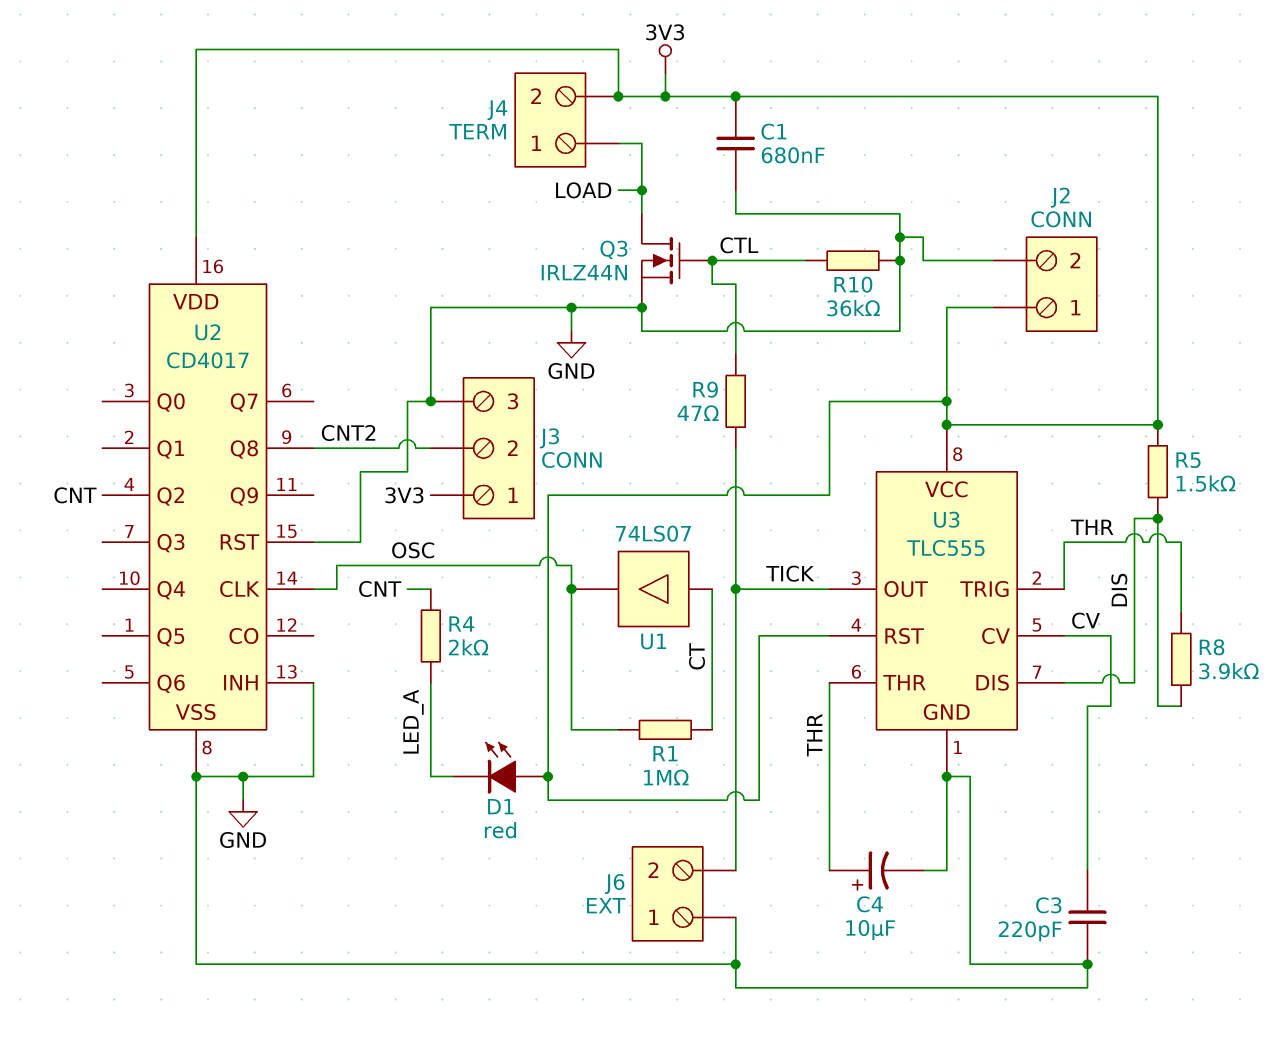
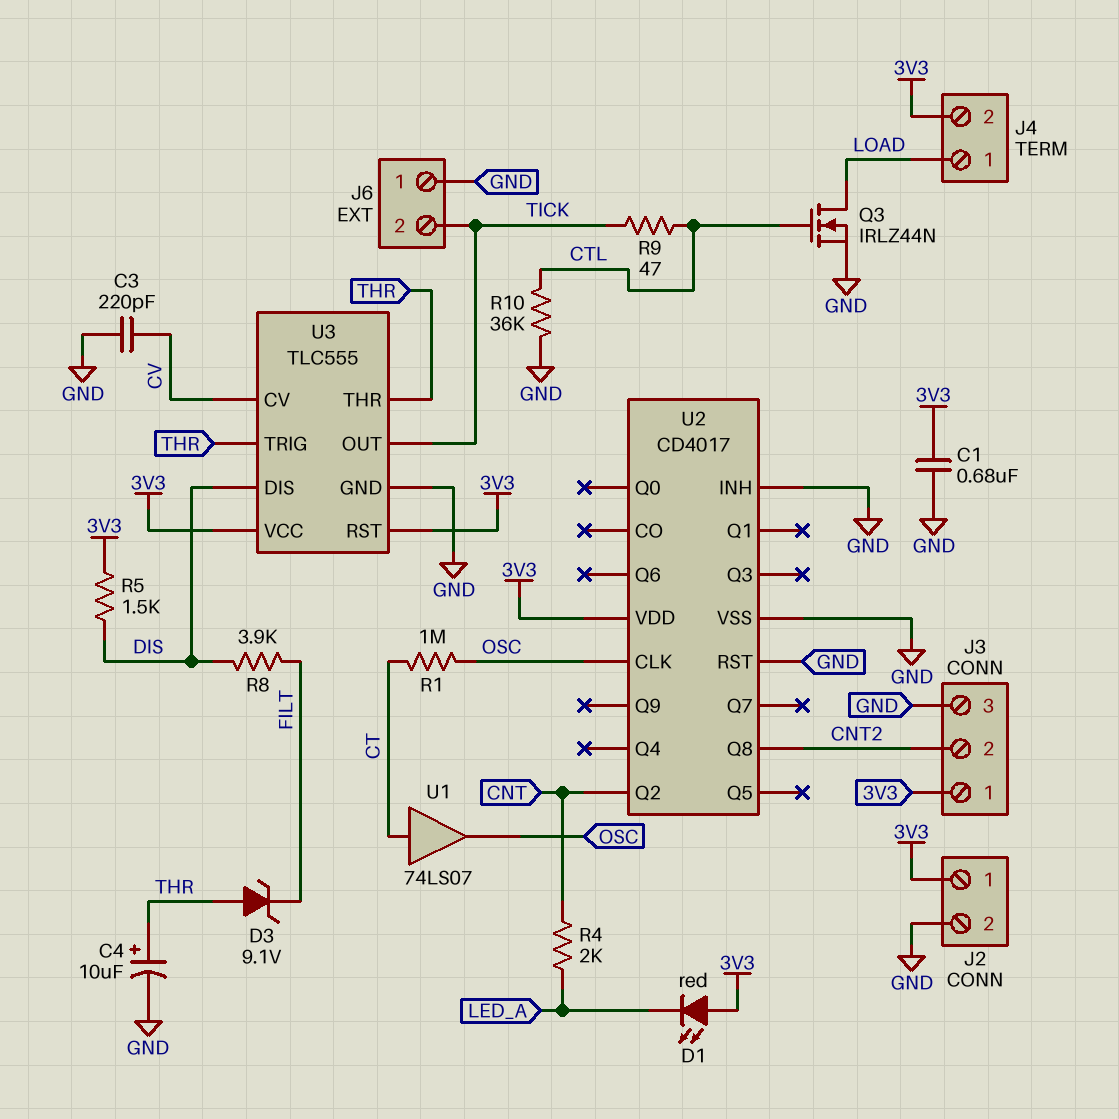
D3: none -> zener 9.1V (A THR, K FILT)
R8: 3.9k (DIS, THR) -> 3.9k (DIS, FILT)

